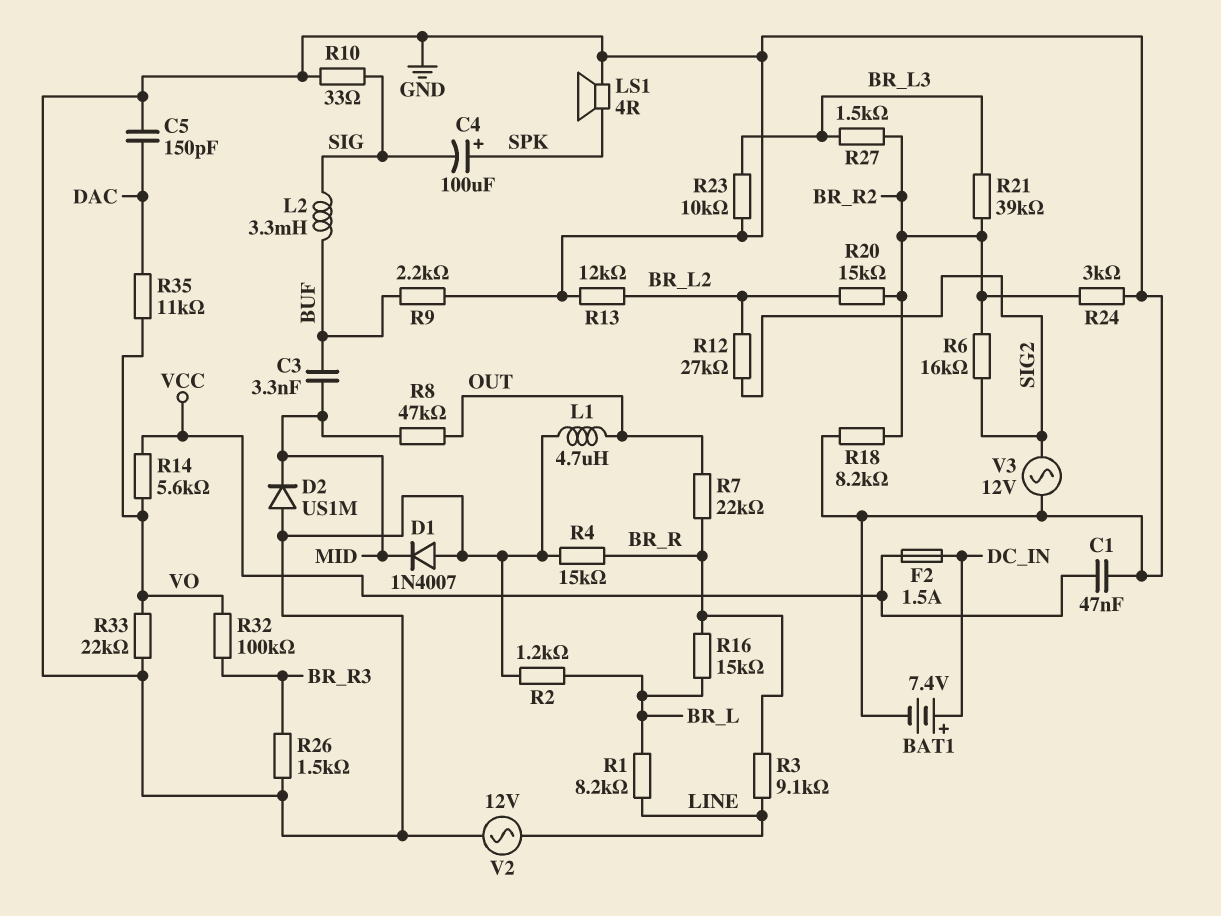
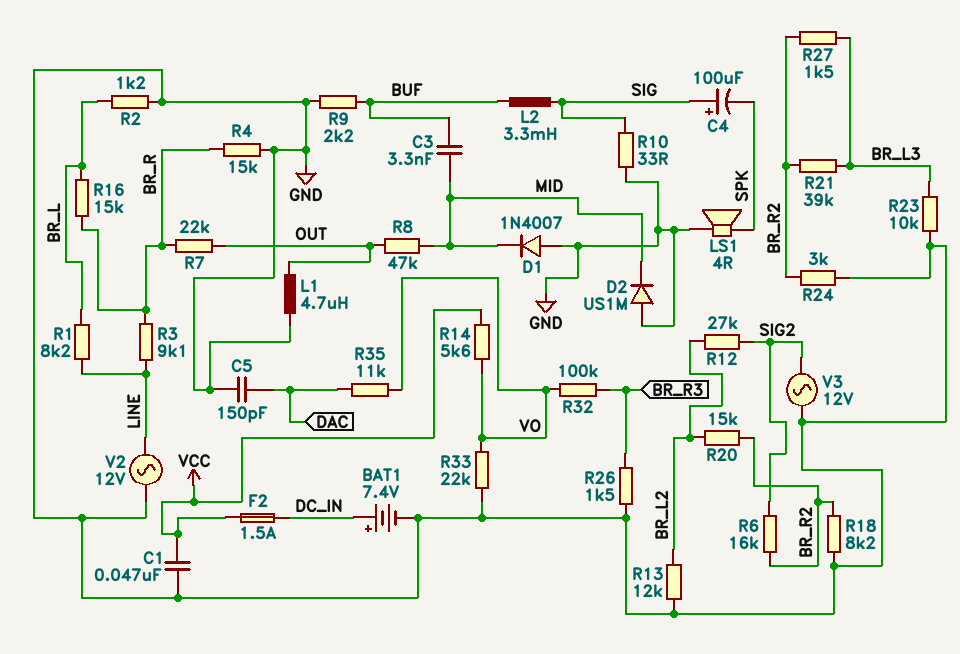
C4: 100uF (plus SPK, minus SIG) -> 100uF (plus SIG, minus SPK)

